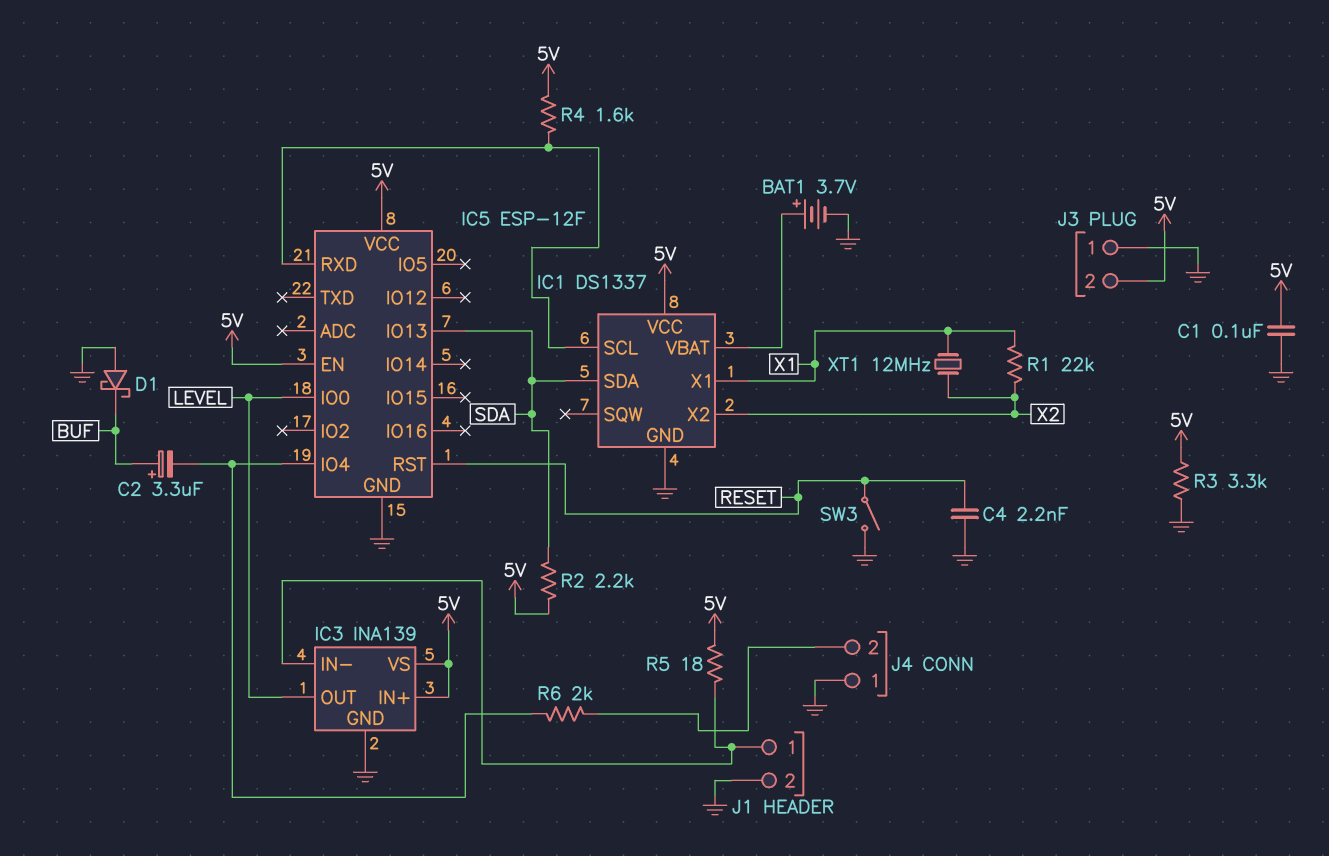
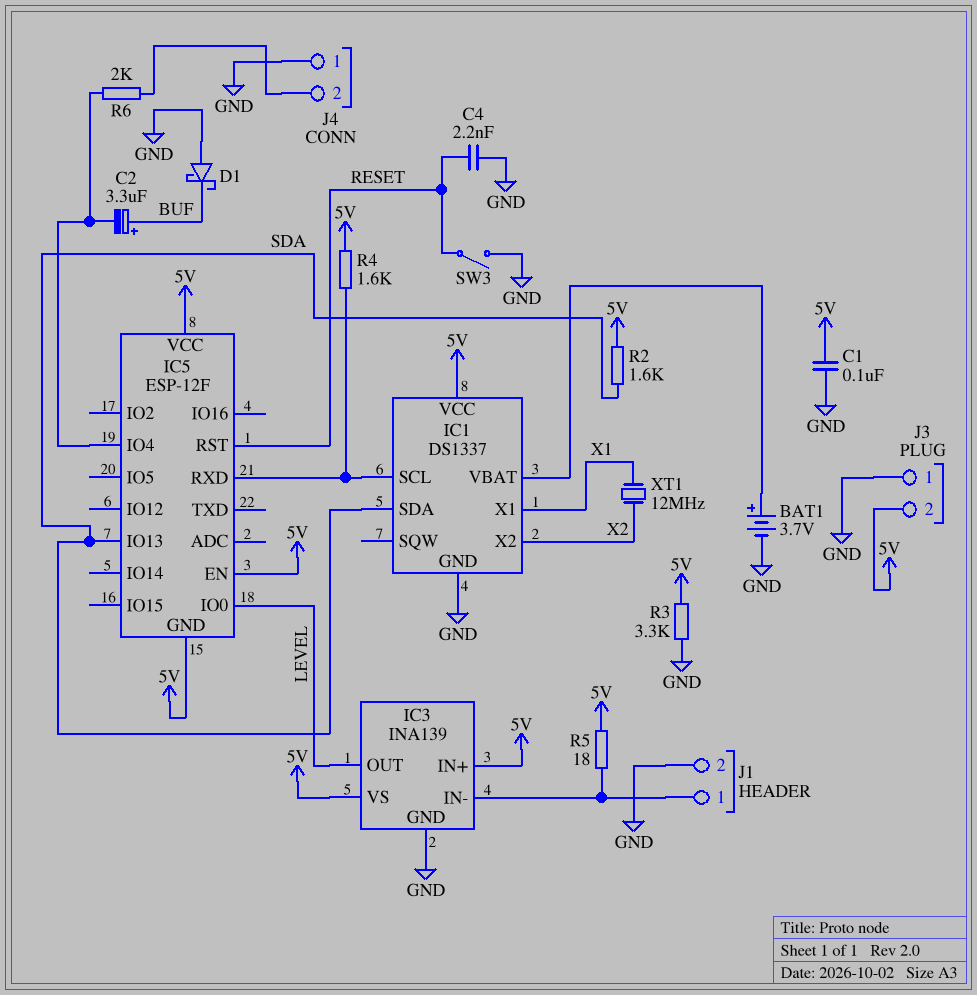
IC5 pin GND: GND -> 5V
R1: 22k (X1, X2) -> none
R2: 2.2k (5V, SDA) -> 1.6k (5V, SDA)

